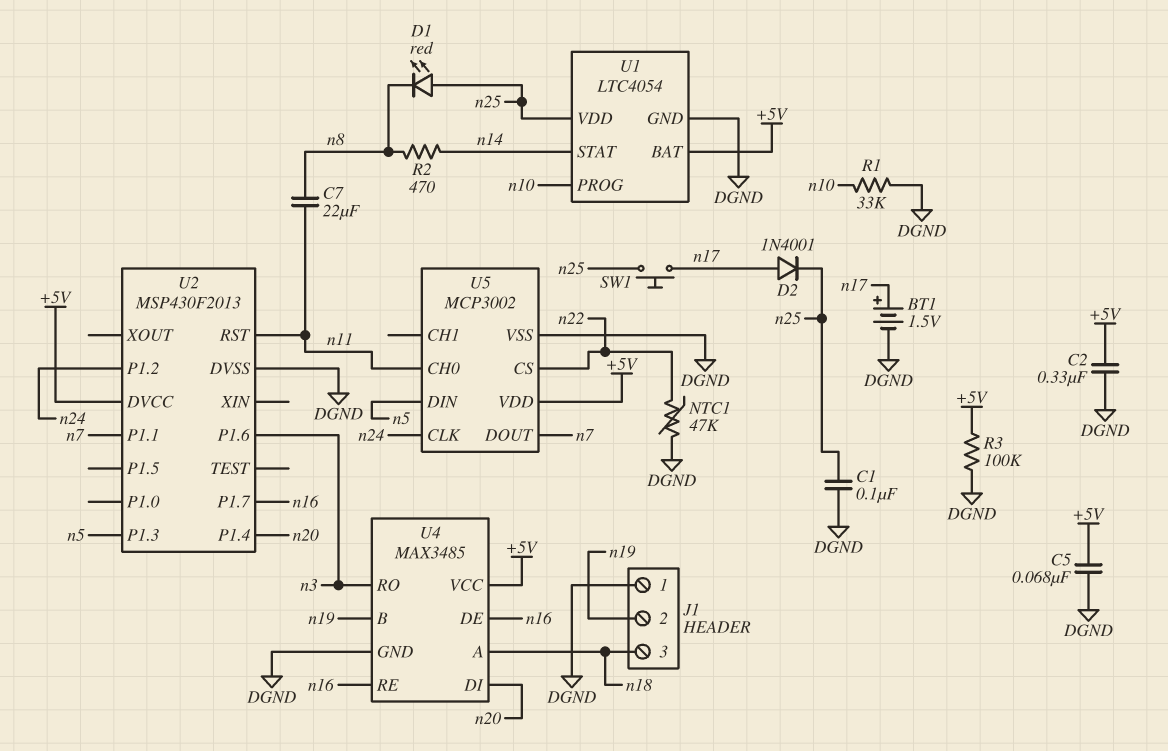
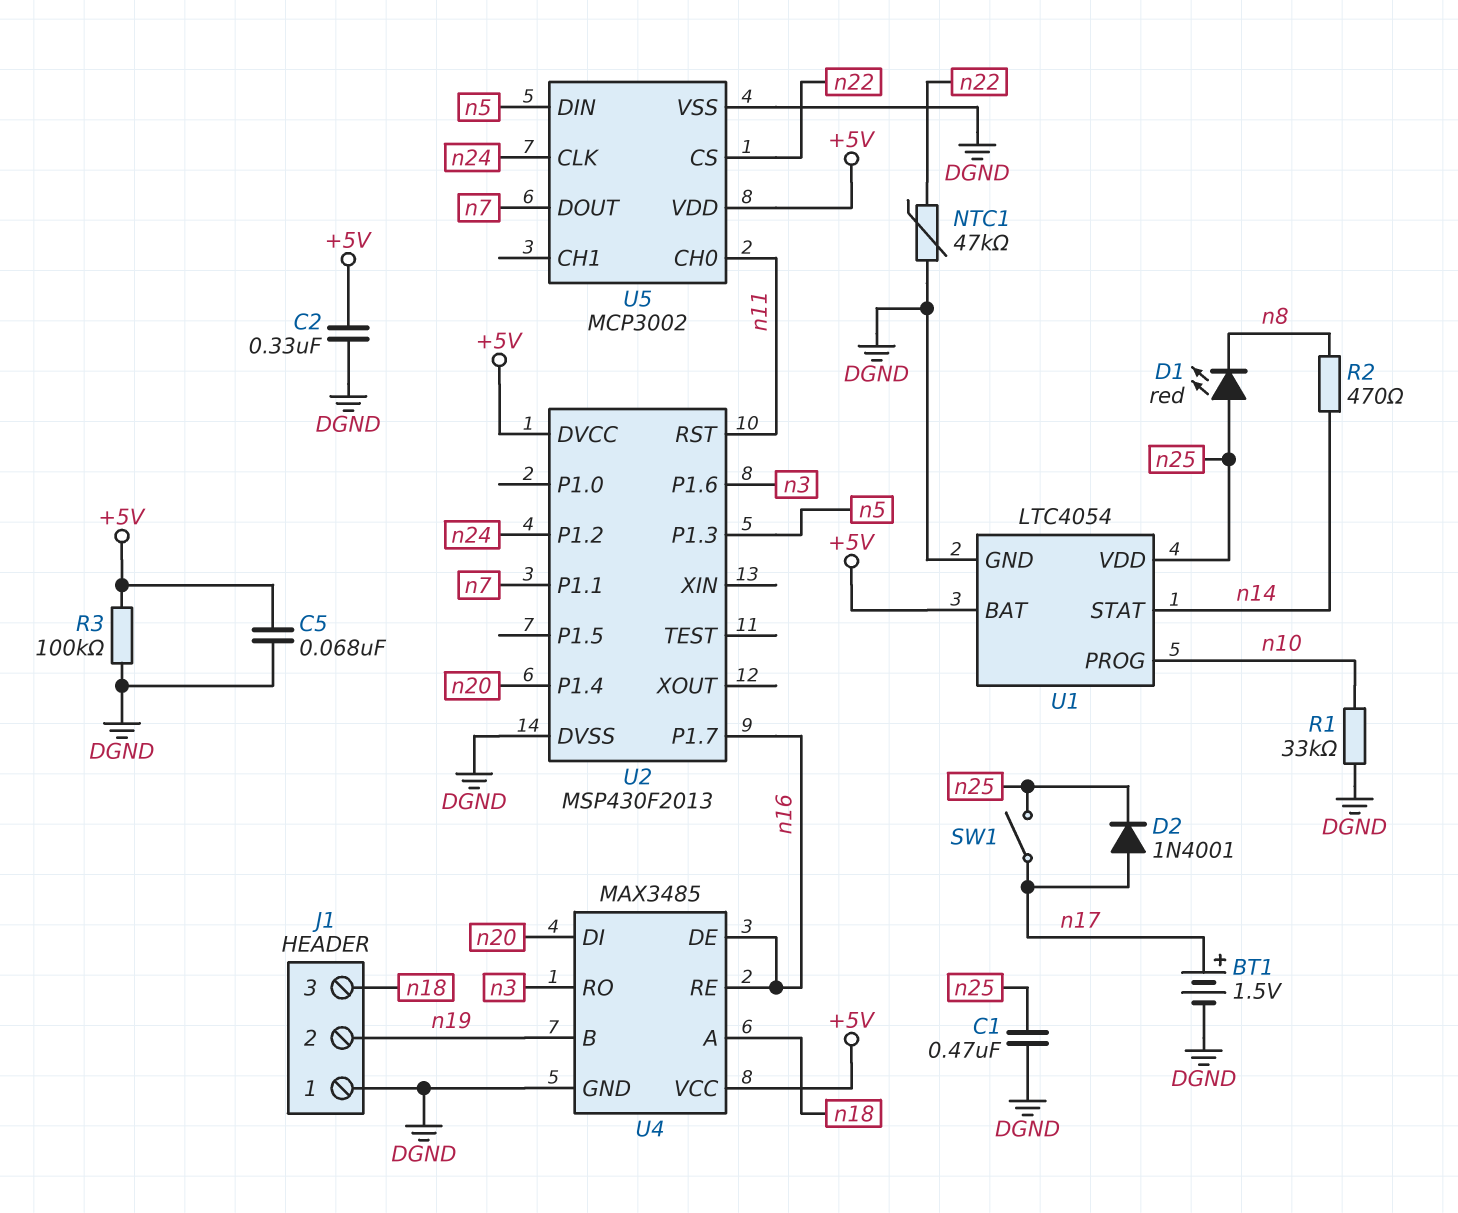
C1: 100nF (DGND, n25) -> 470nF (DGND, n25)
C7: 22uF (n8, n11) -> none
SW1: button (n17, n25) -> switch (n17, n25)

